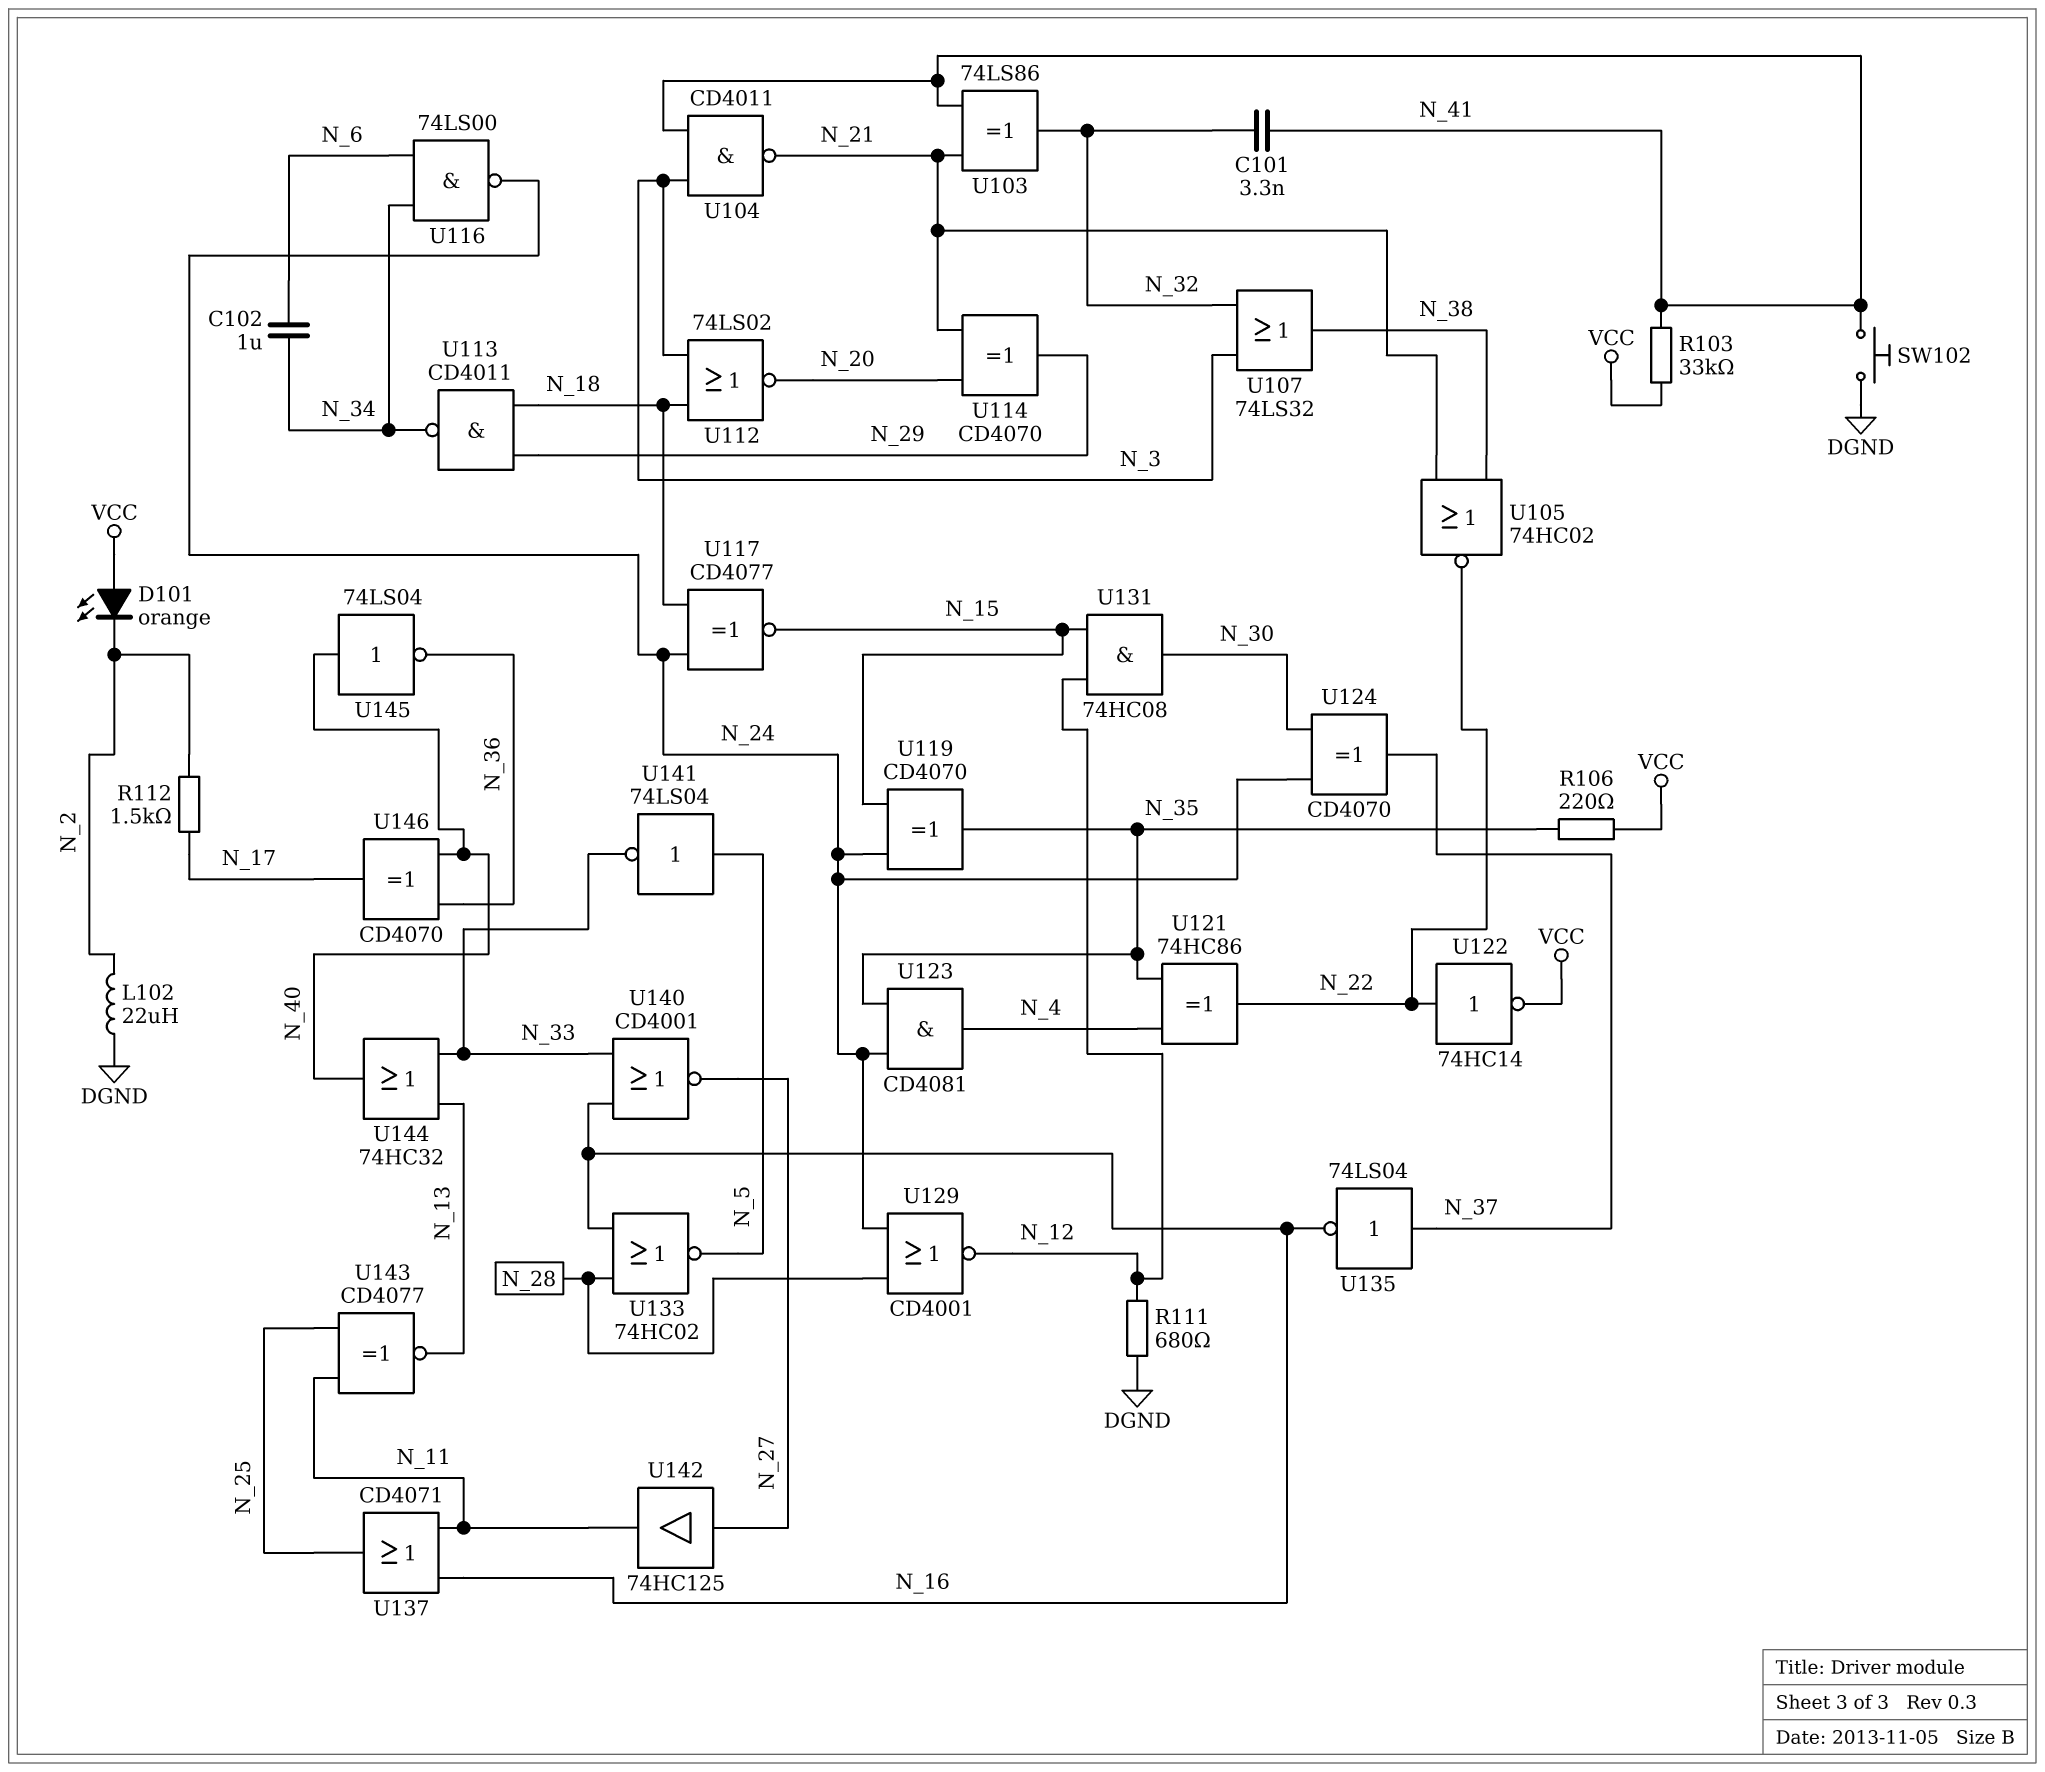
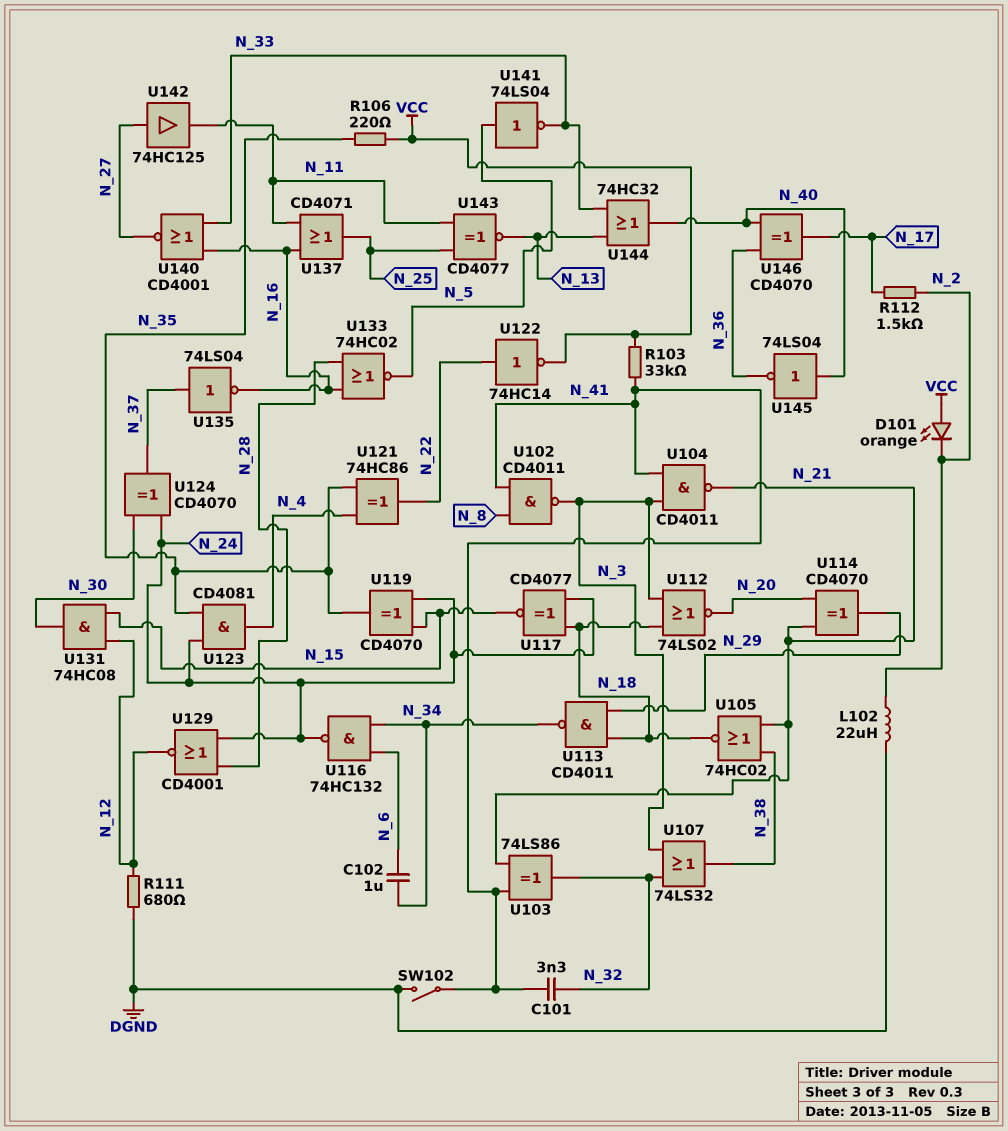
SW102: button (DGND, N_41) -> switch (DGND, N_41)
U102: none -> NAND CD4011 (in N_8, in N_41, out N_3)
U105: NOR 74HC02 (in N_21, in N_38, out N_22) -> NOR 74HC02 (in N_21, in N_38, out N_18)
U116: NAND 74LS00 (in N_6, in N_34, out N_24) -> NAND 74HC132 (in N_6, in N_34, out N_24)

